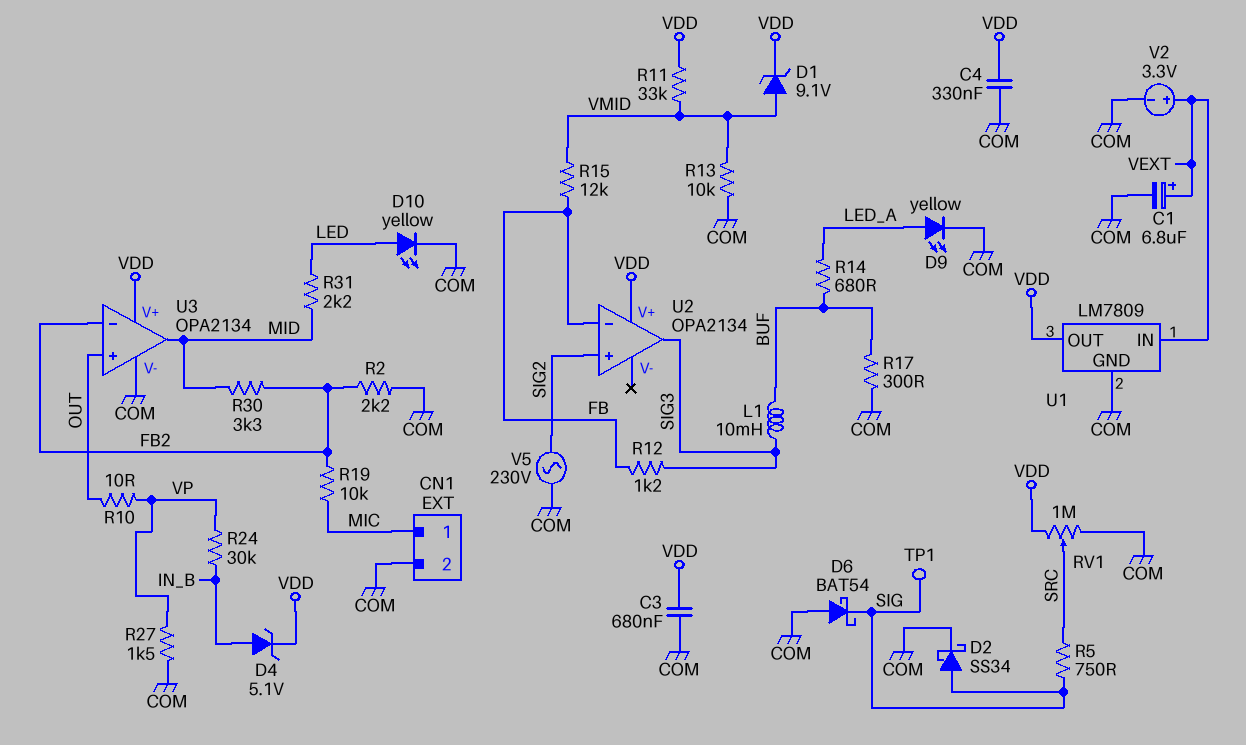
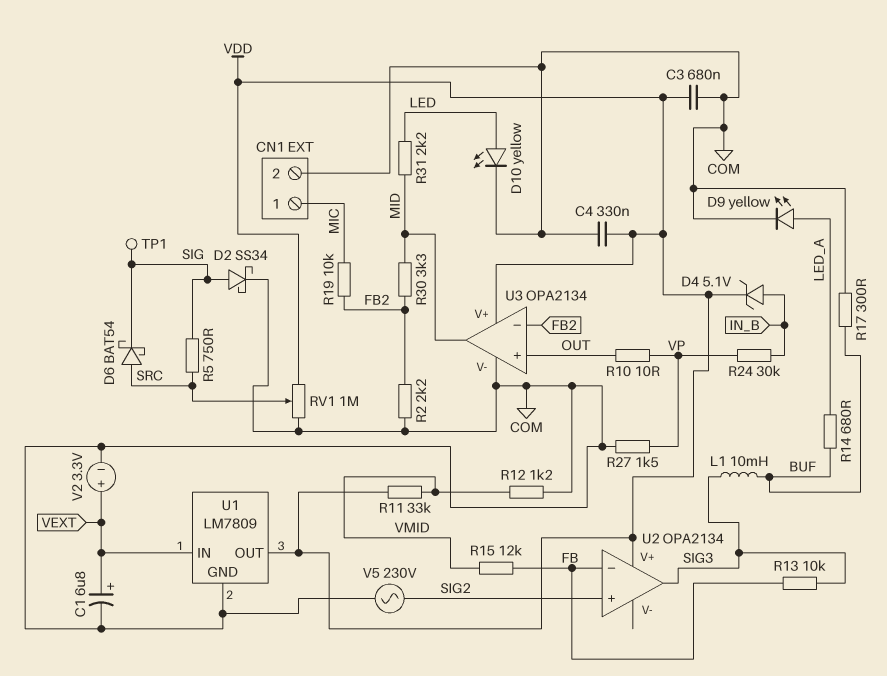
D1: zener 9.1V (A VMID, K VDD) -> none
D6: schottky BAT54 (A COM, K SIG) -> schottky BAT54 (A SRC, K SIG)
R12: 1.2k (FB, SIG3) -> 1.2k (COM, VMID)
R13: 10k (COM, VMID) -> 10k (FB, SIG3)

